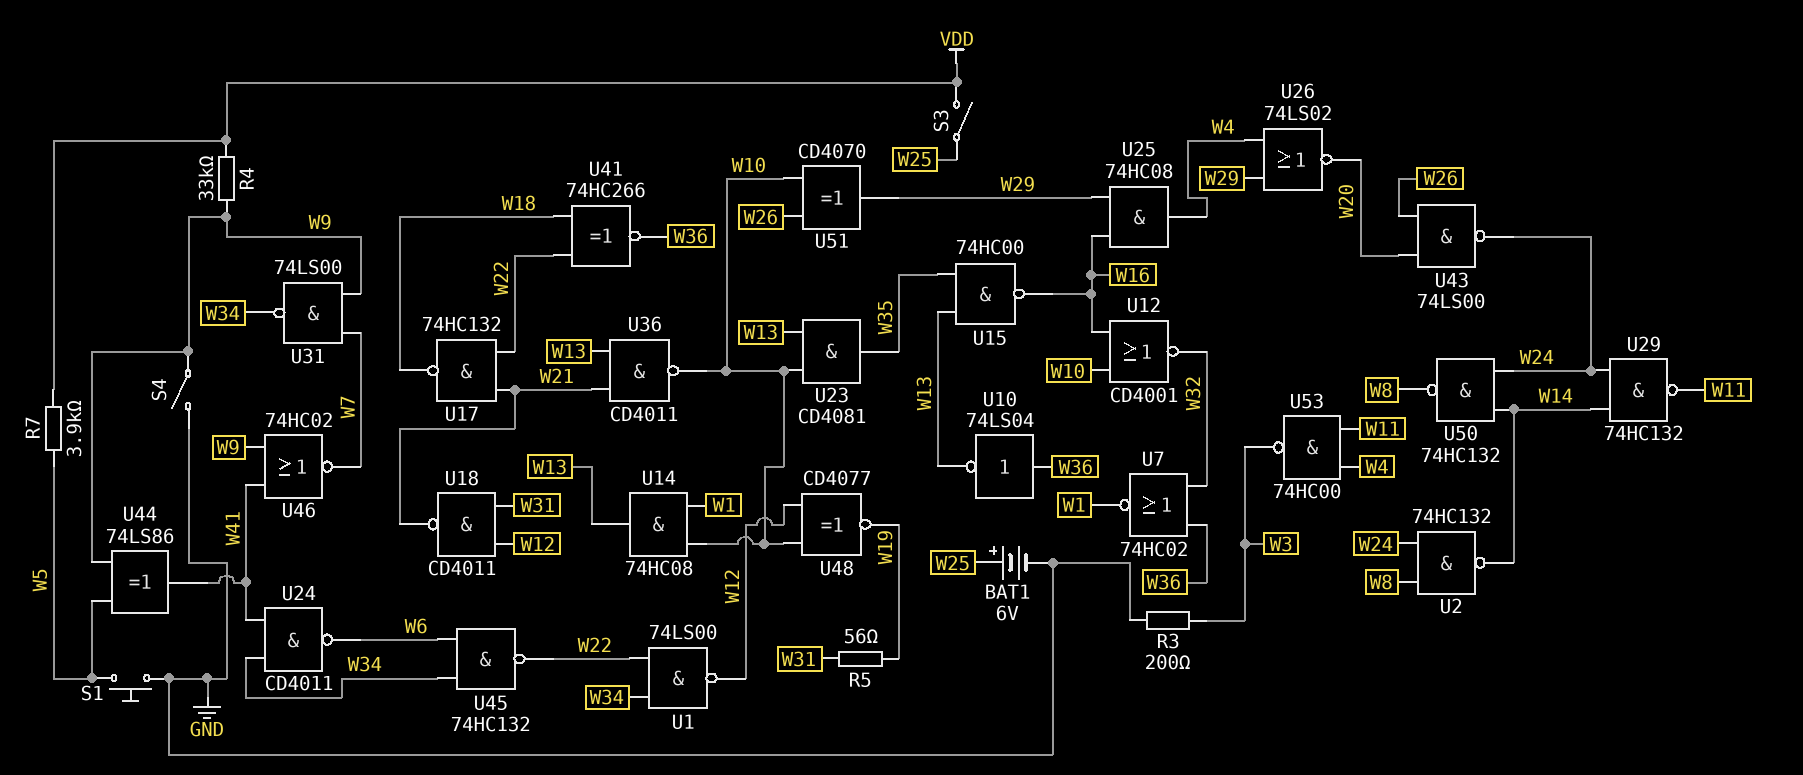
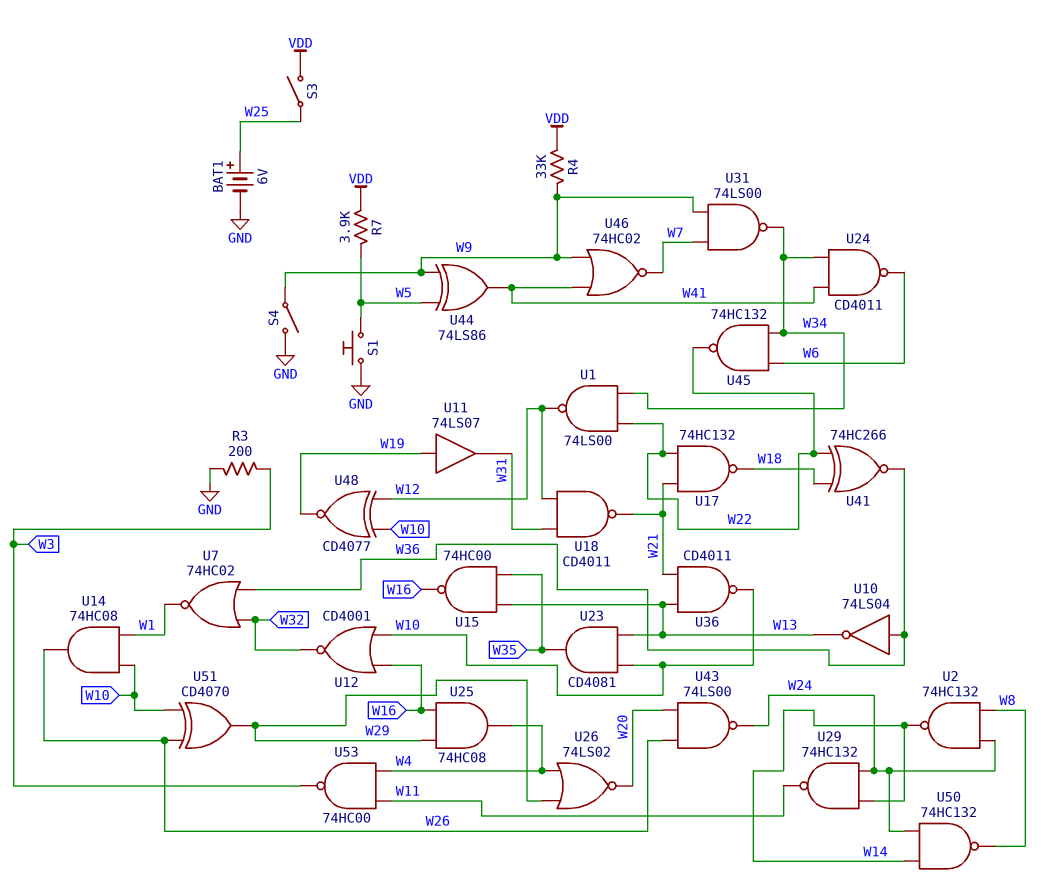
R5: 56 (W19, W31) -> none
U11: none -> buffer 74LS07 (in W19, out W31)
U14: AND 74HC08 (in W1, in W10, out W13) -> AND 74HC08 (in W1, in W10, out W26)

